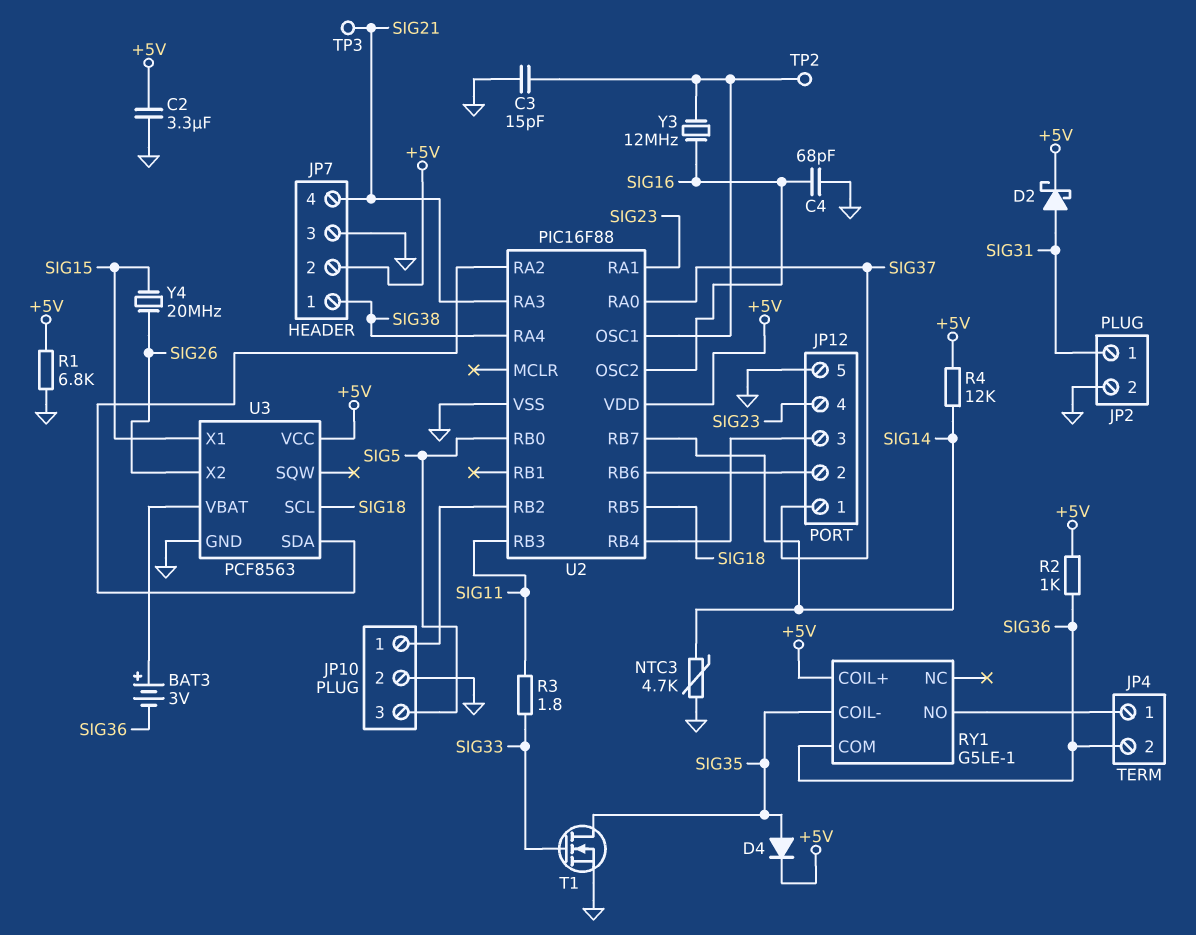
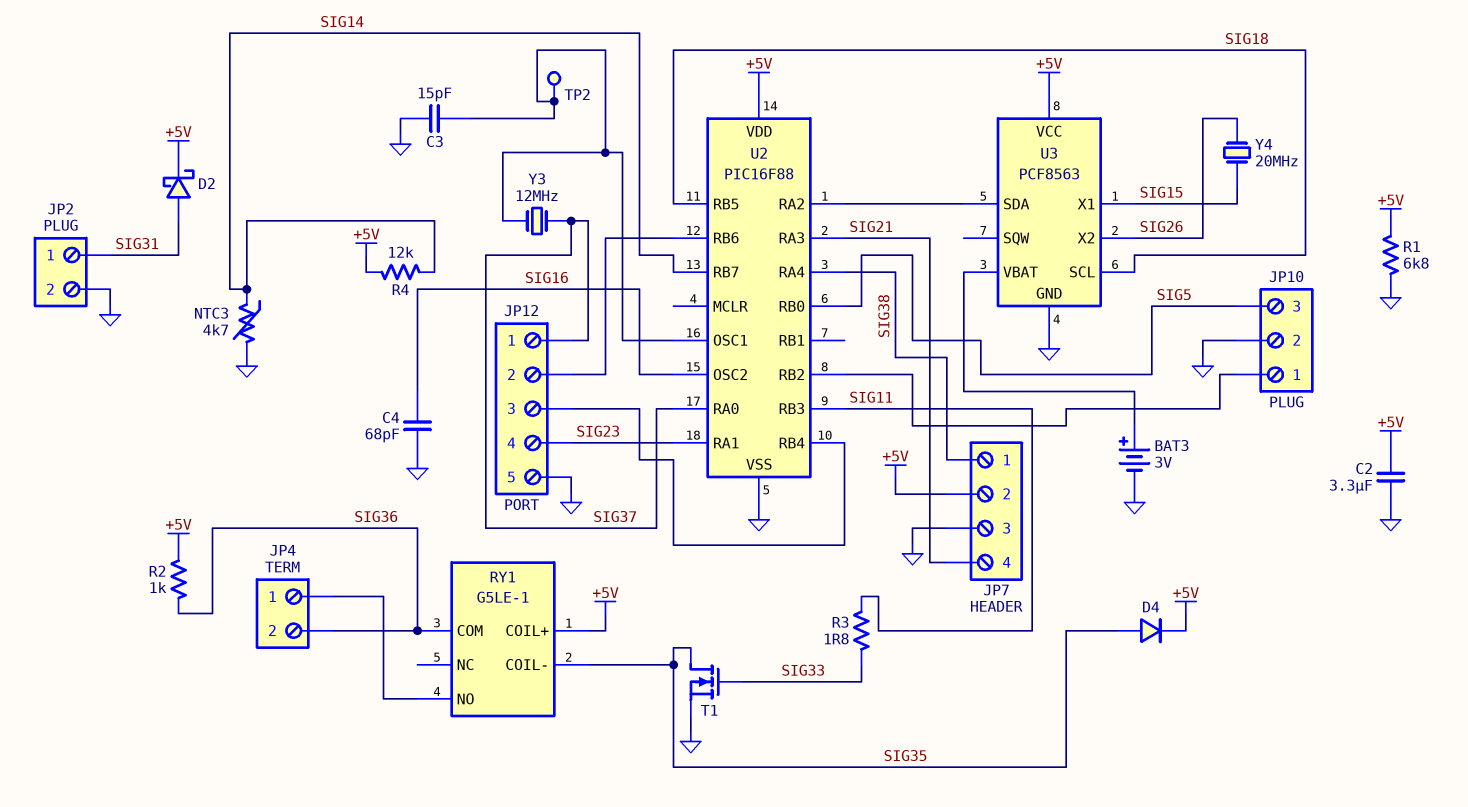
BAT3: 3V (plus U3/VBAT, minus SIG36) -> 3V (plus U3/VBAT, minus GND)
TP3: test point (SIG21) -> none
Y3: 12MHz (SIG16, U2/OSC1) -> 12MHz (SIG37, U2/OSC1)

